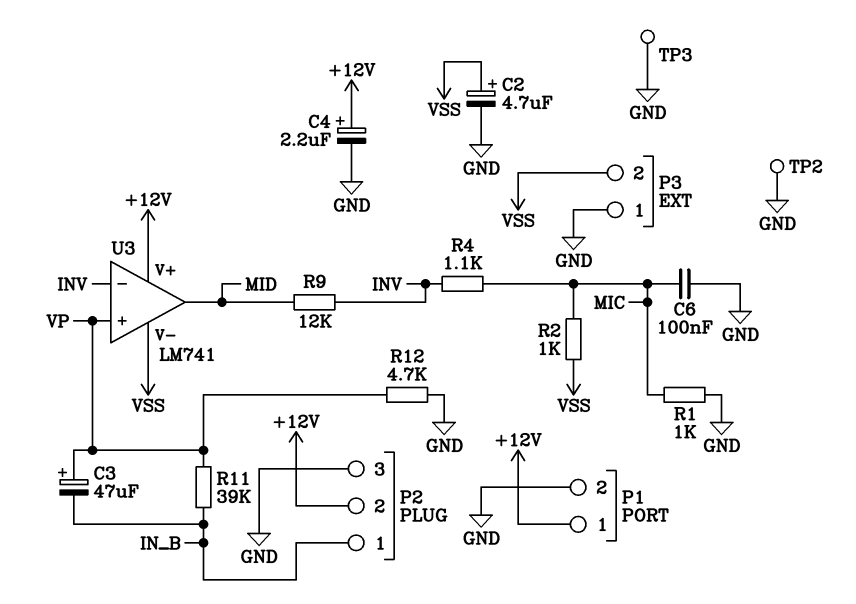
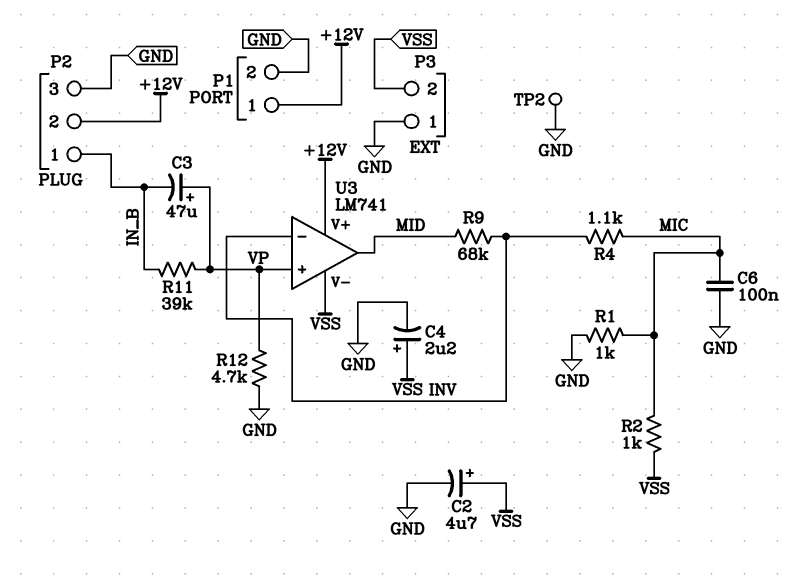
C4: 2.2uF (plus +12V, minus GND) -> 2.2uF (plus VSS, minus GND)
R9: 12k (INV, MID) -> 68k (INV, MID)
TP3: test point (GND) -> none

